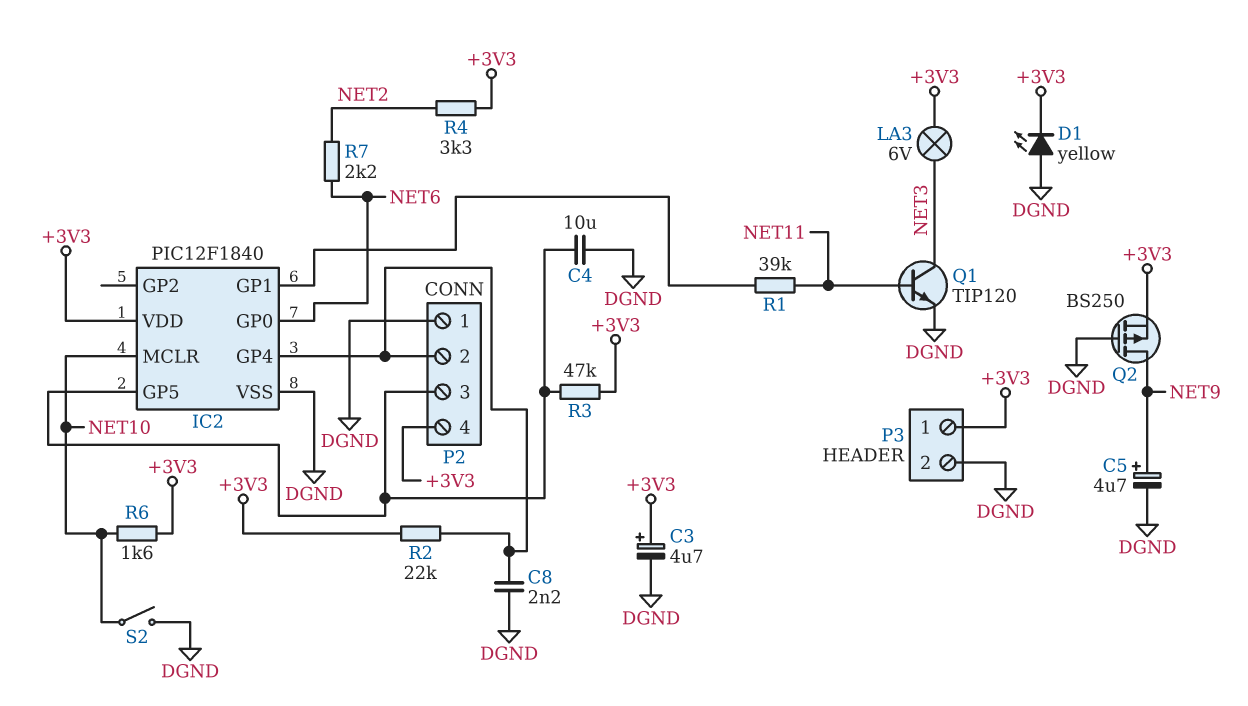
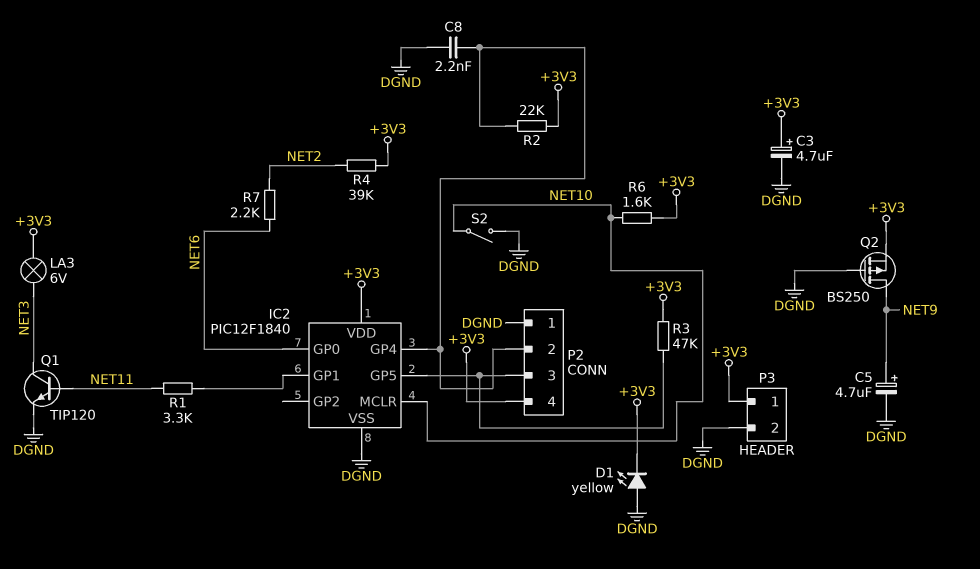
C4: 10uF (DGND, IC2/GP5) -> none
R1: 39k (IC2/GP1, NET11) -> 3.3k (IC2/GP1, NET11)
R4: 3.3k (+3V3, NET2) -> 39k (+3V3, NET2)

